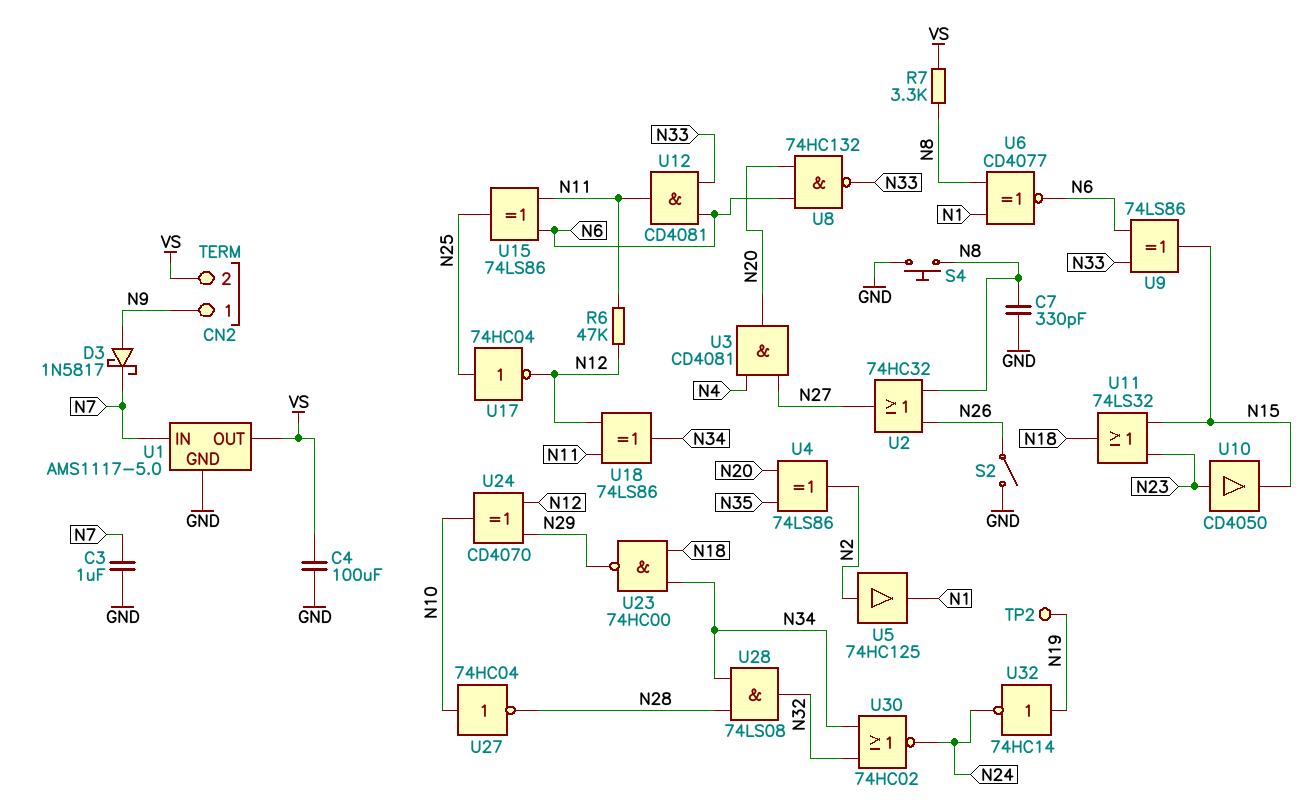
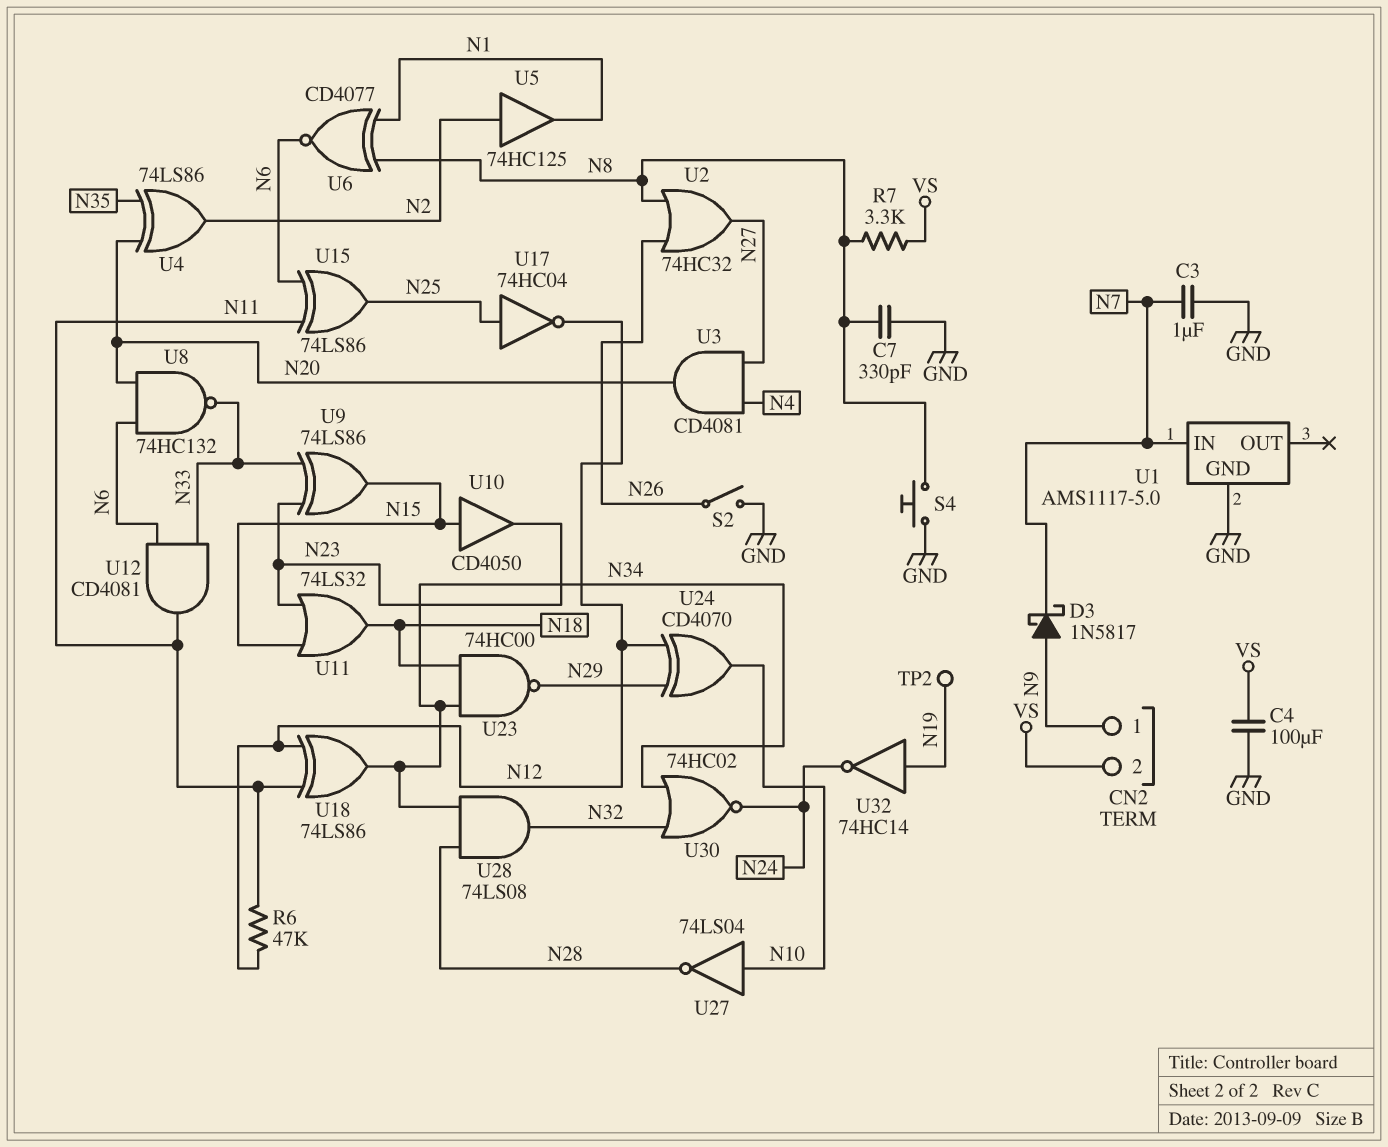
U1 pin OUT: VS -> none
U9: XOR 74LS86 (in N6, in N33, out N15) -> XOR 74LS86 (in N23, in N33, out N15)
U10: buffer CD4050 (in N23, out N15) -> buffer CD4050 (in N15, out N23)
U27: NOT 74HC04 (in N10, out N28) -> NOT 74LS04 (in N10, out N28)

